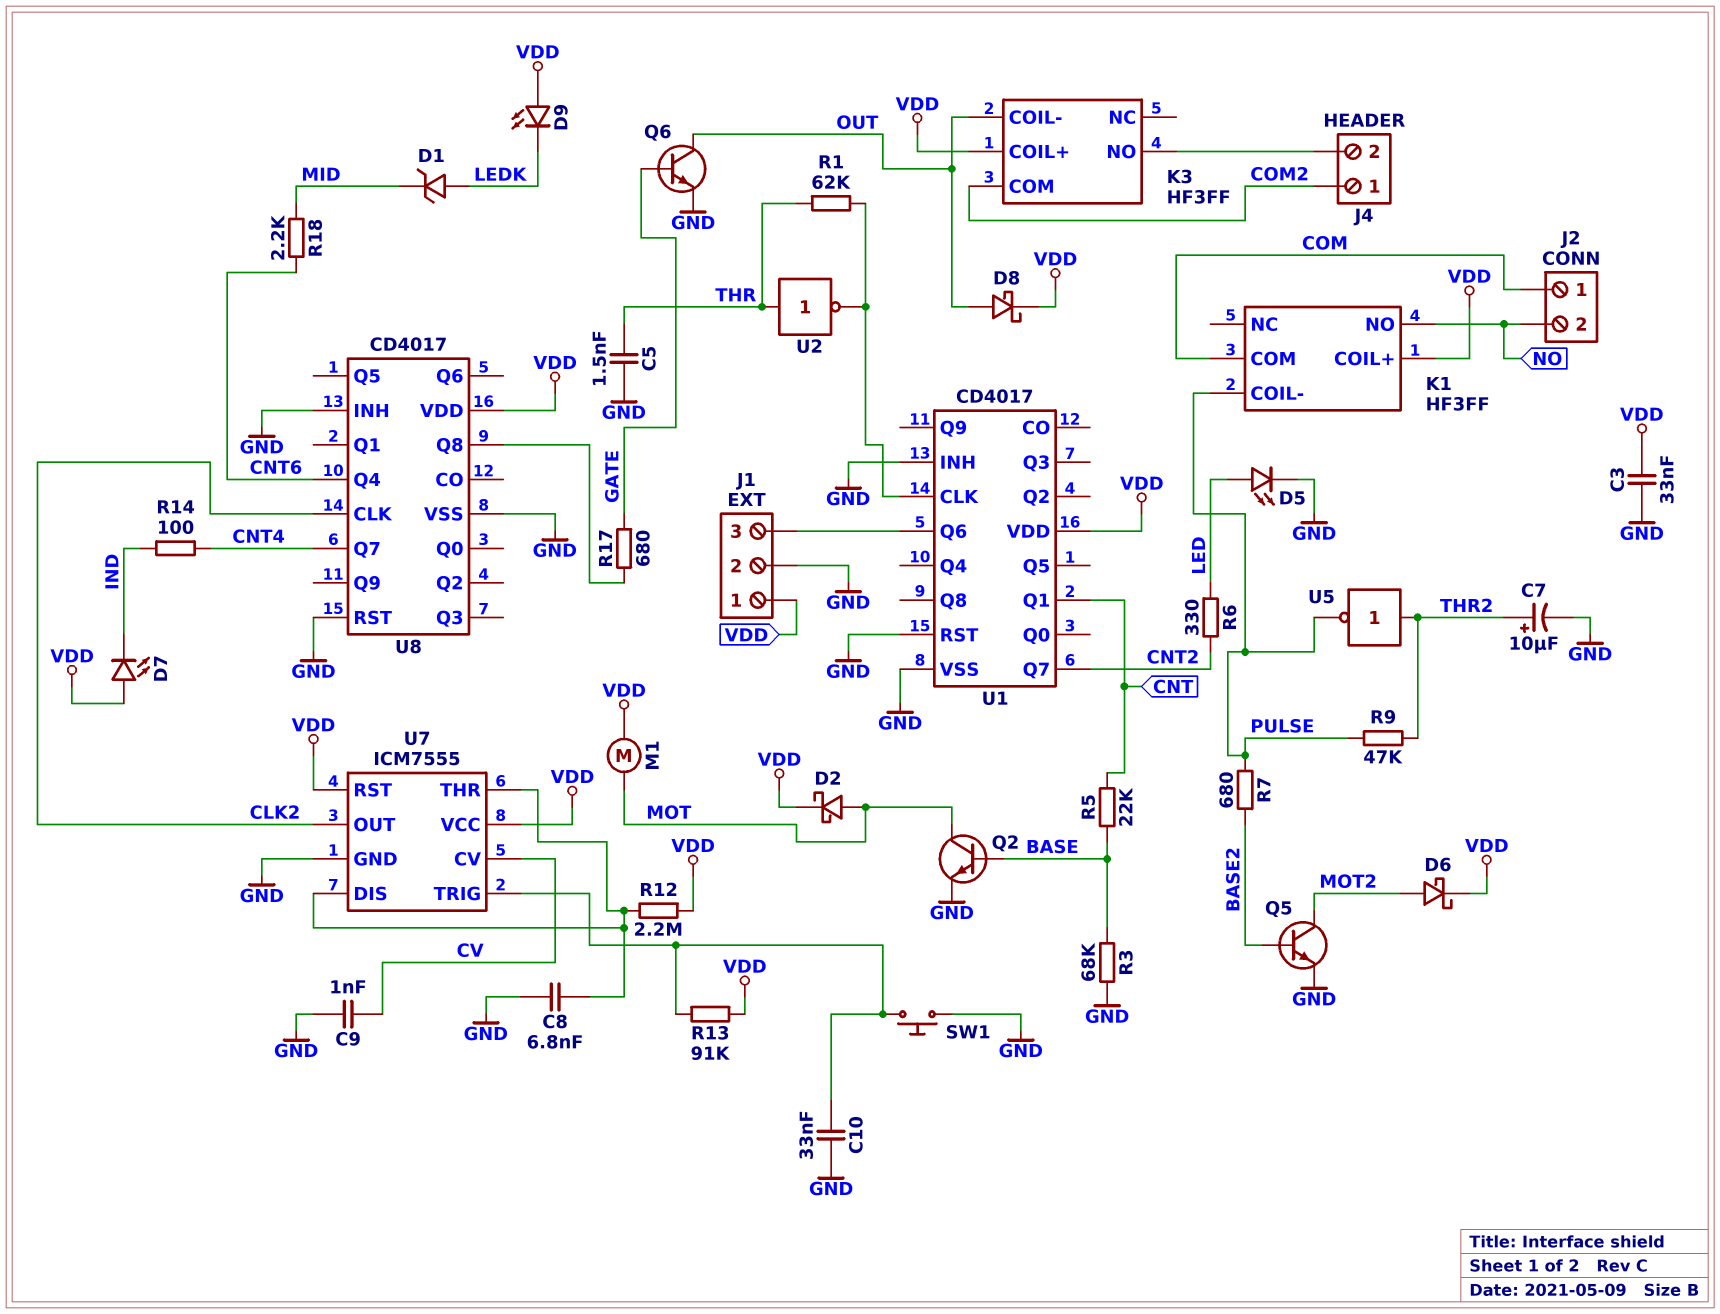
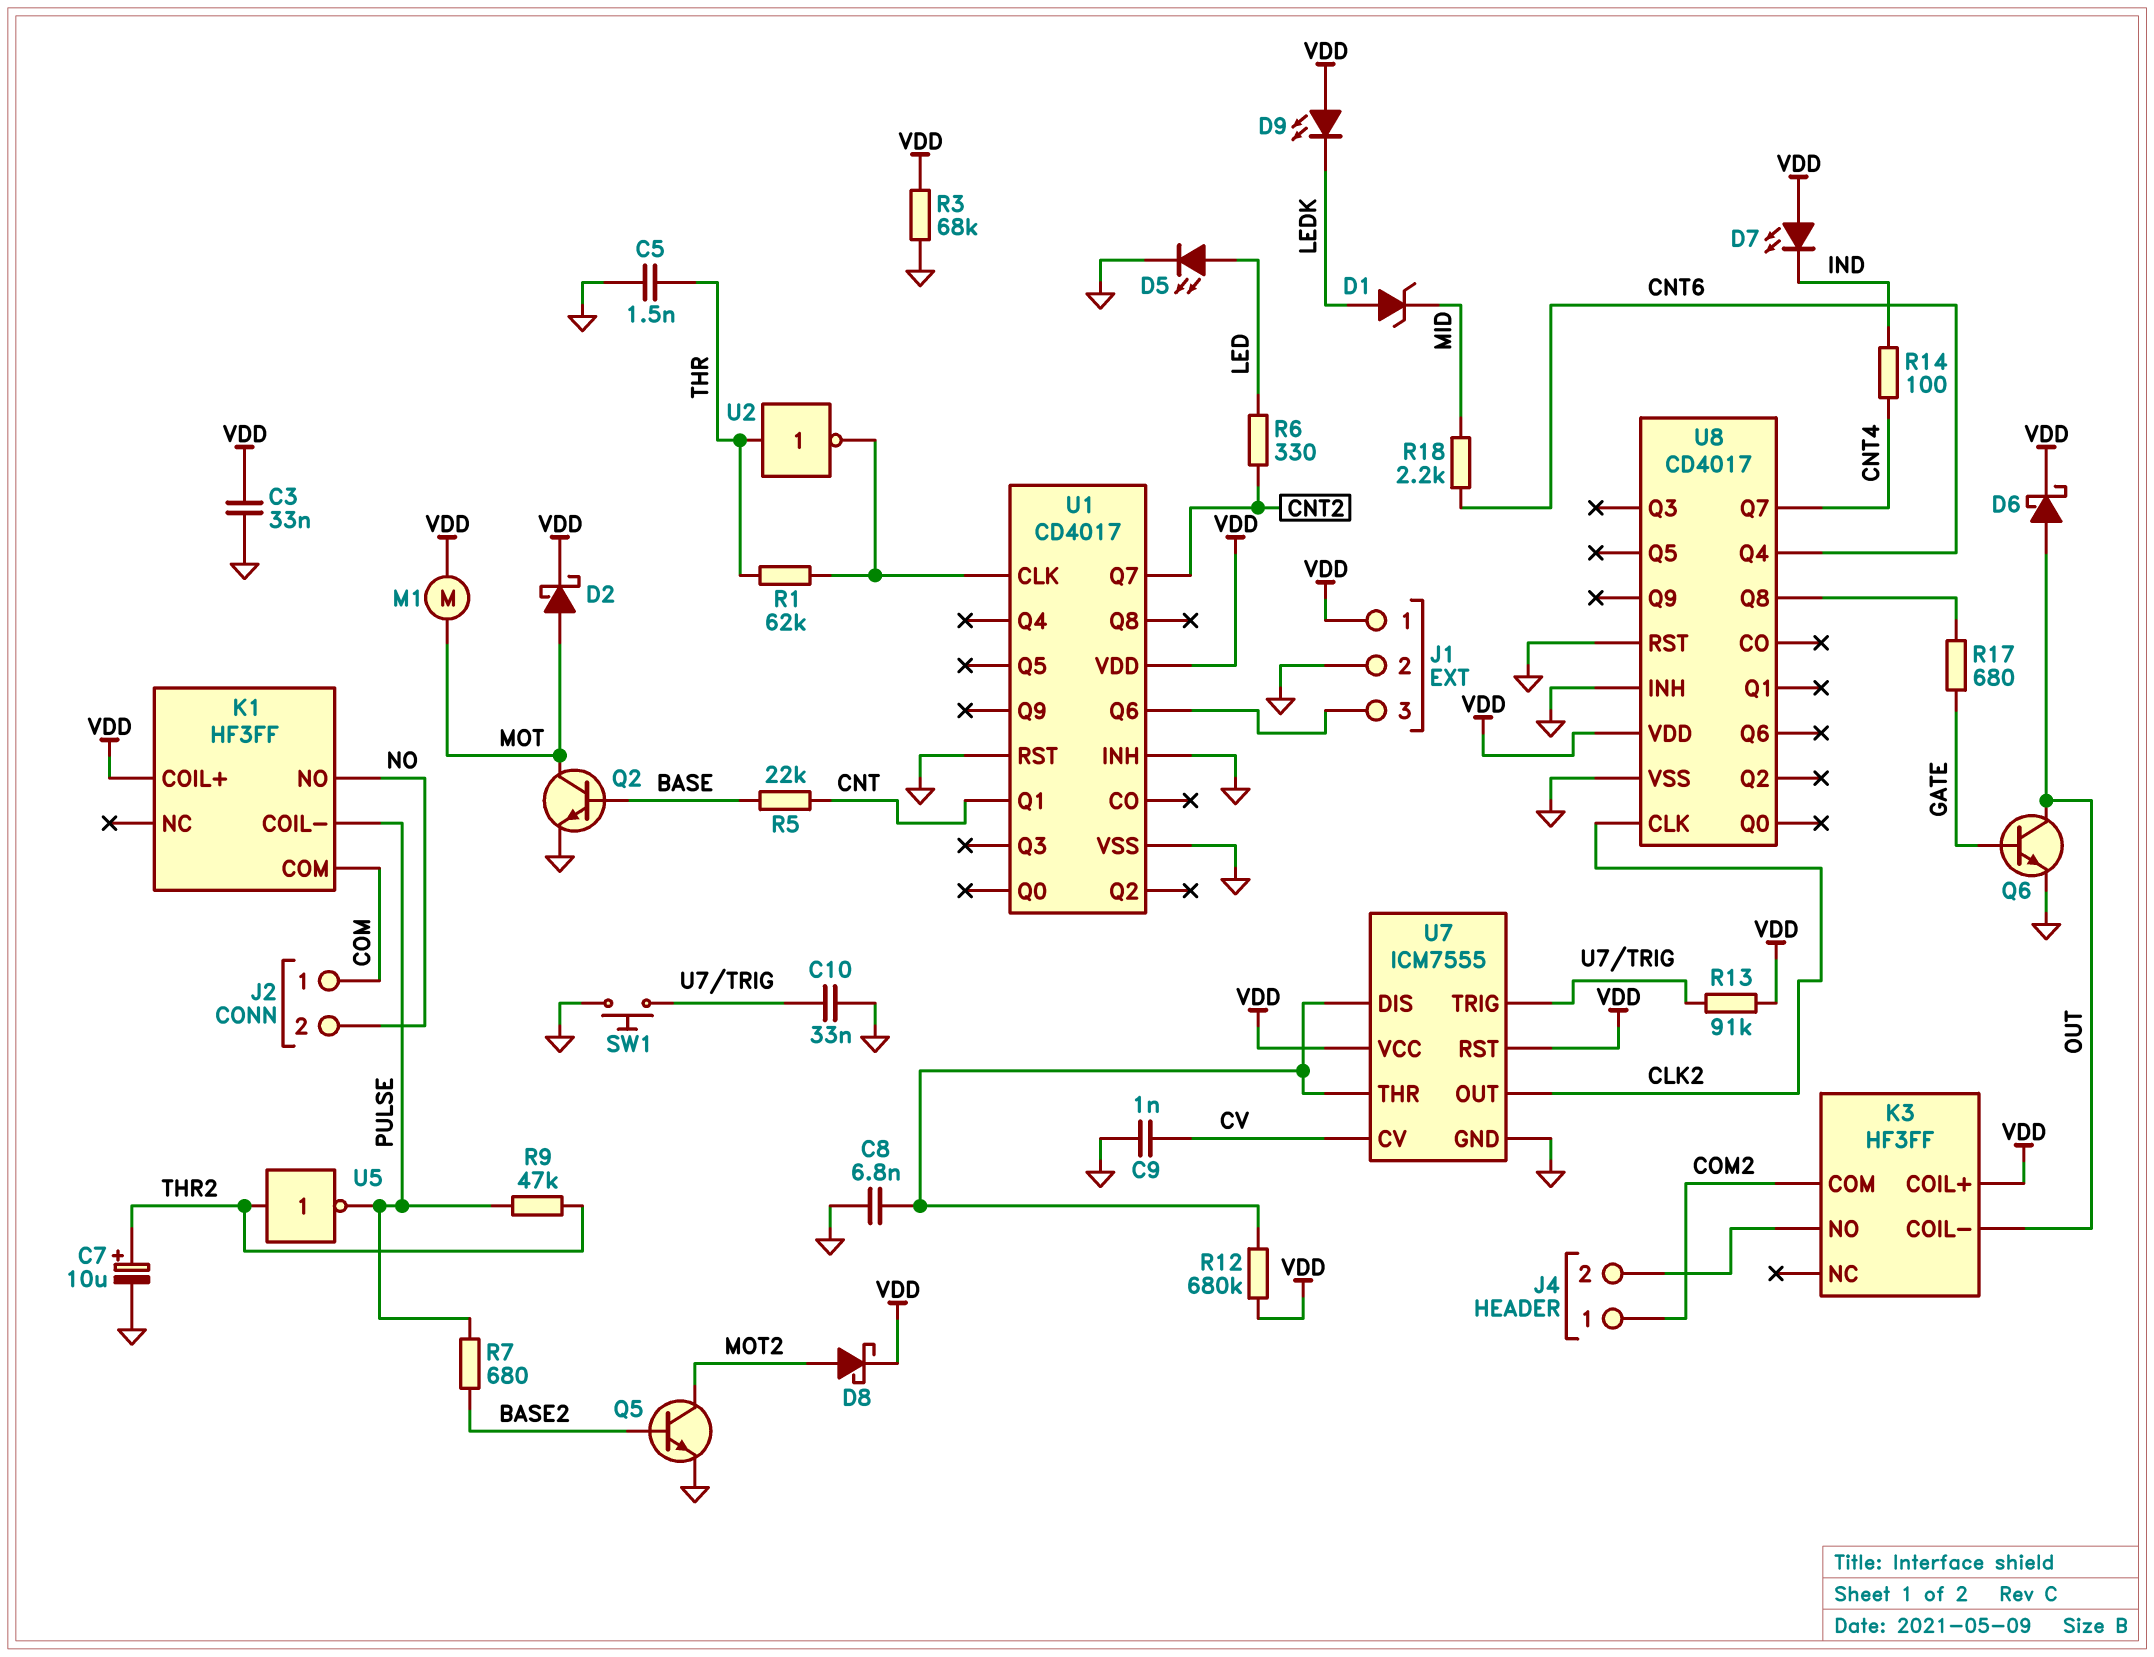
D6: schottky (A MOT2, K VDD) -> schottky (A OUT, K VDD)
D8: schottky (A OUT, K VDD) -> schottky (A MOT2, K VDD)
R3: 68k (BASE, GND) -> 68k (GND, VDD)
R12: 2.2M (U7/DIS, VDD) -> 680k (U7/DIS, VDD)

